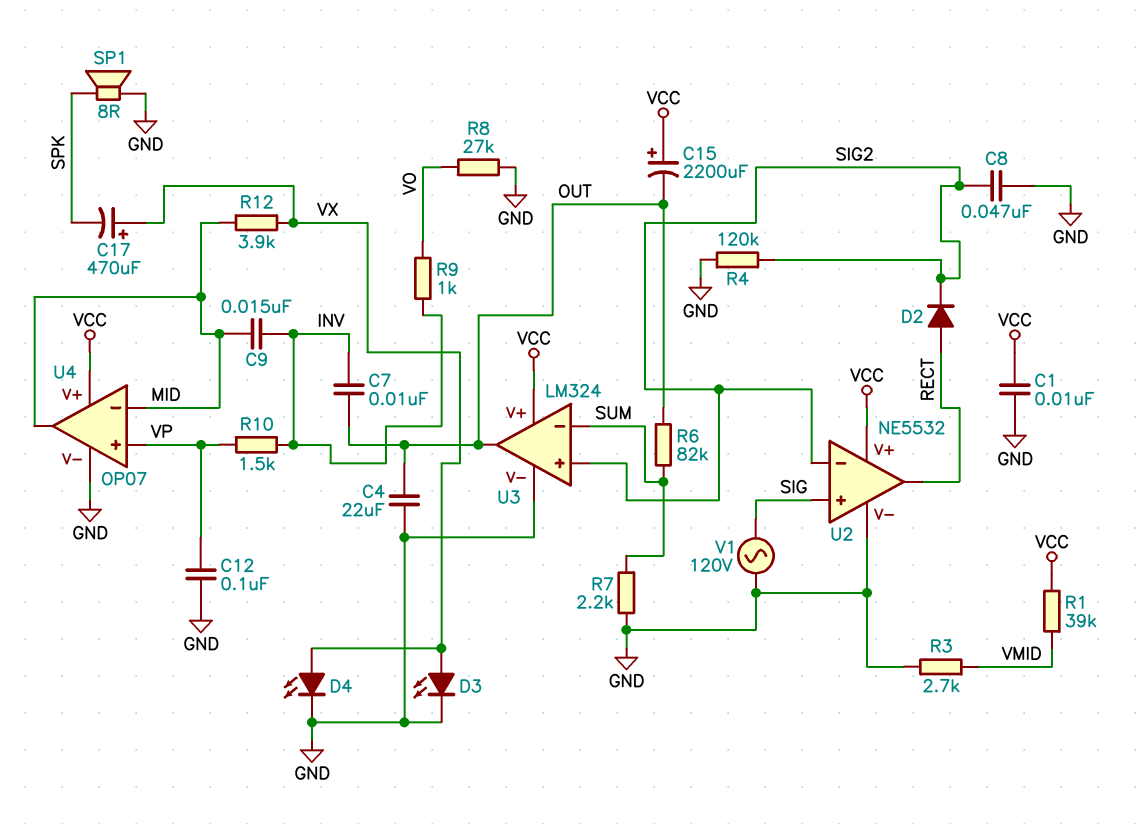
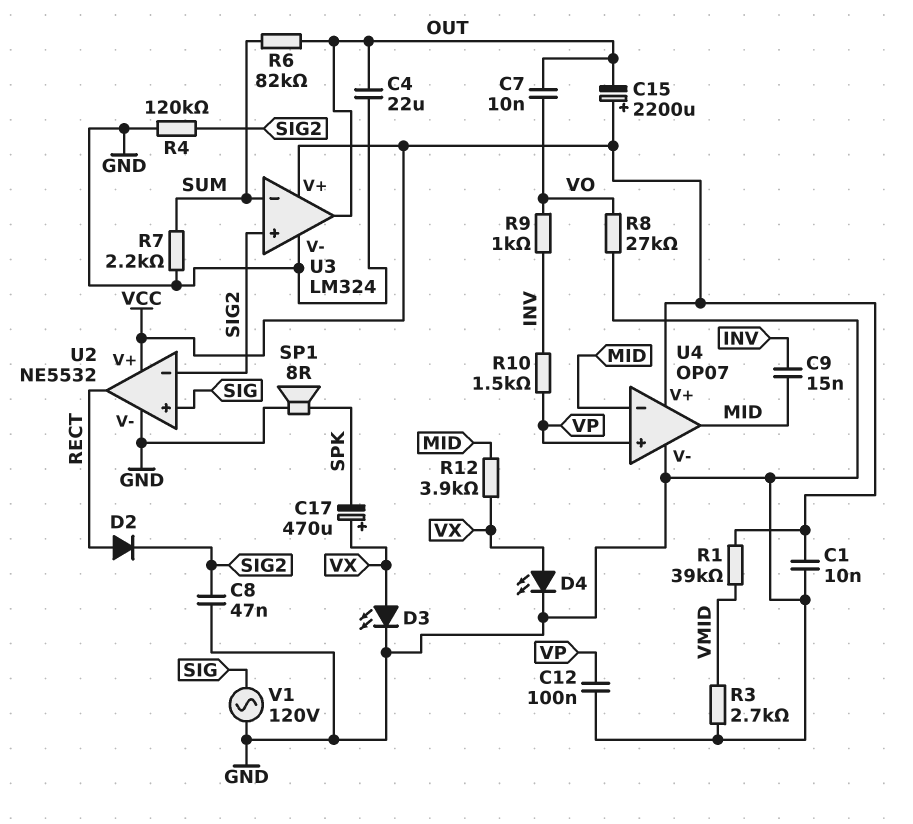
C7: 10nF (INV, OUT) -> 10nF (OUT, VO)

